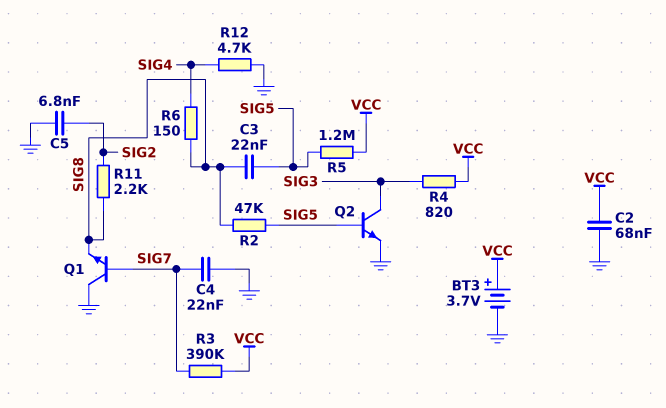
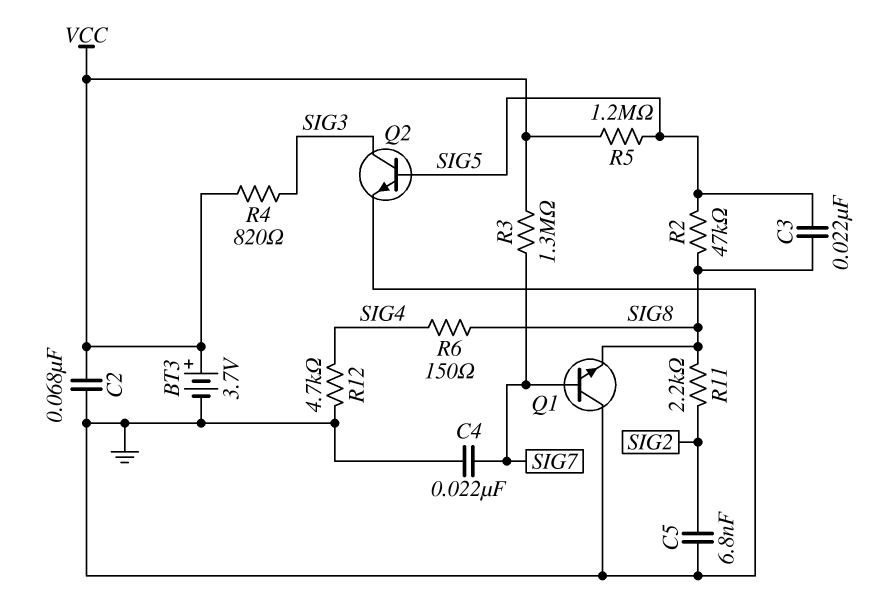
R3: 390k (SIG7, VCC) -> 1.3M (SIG7, VCC)

